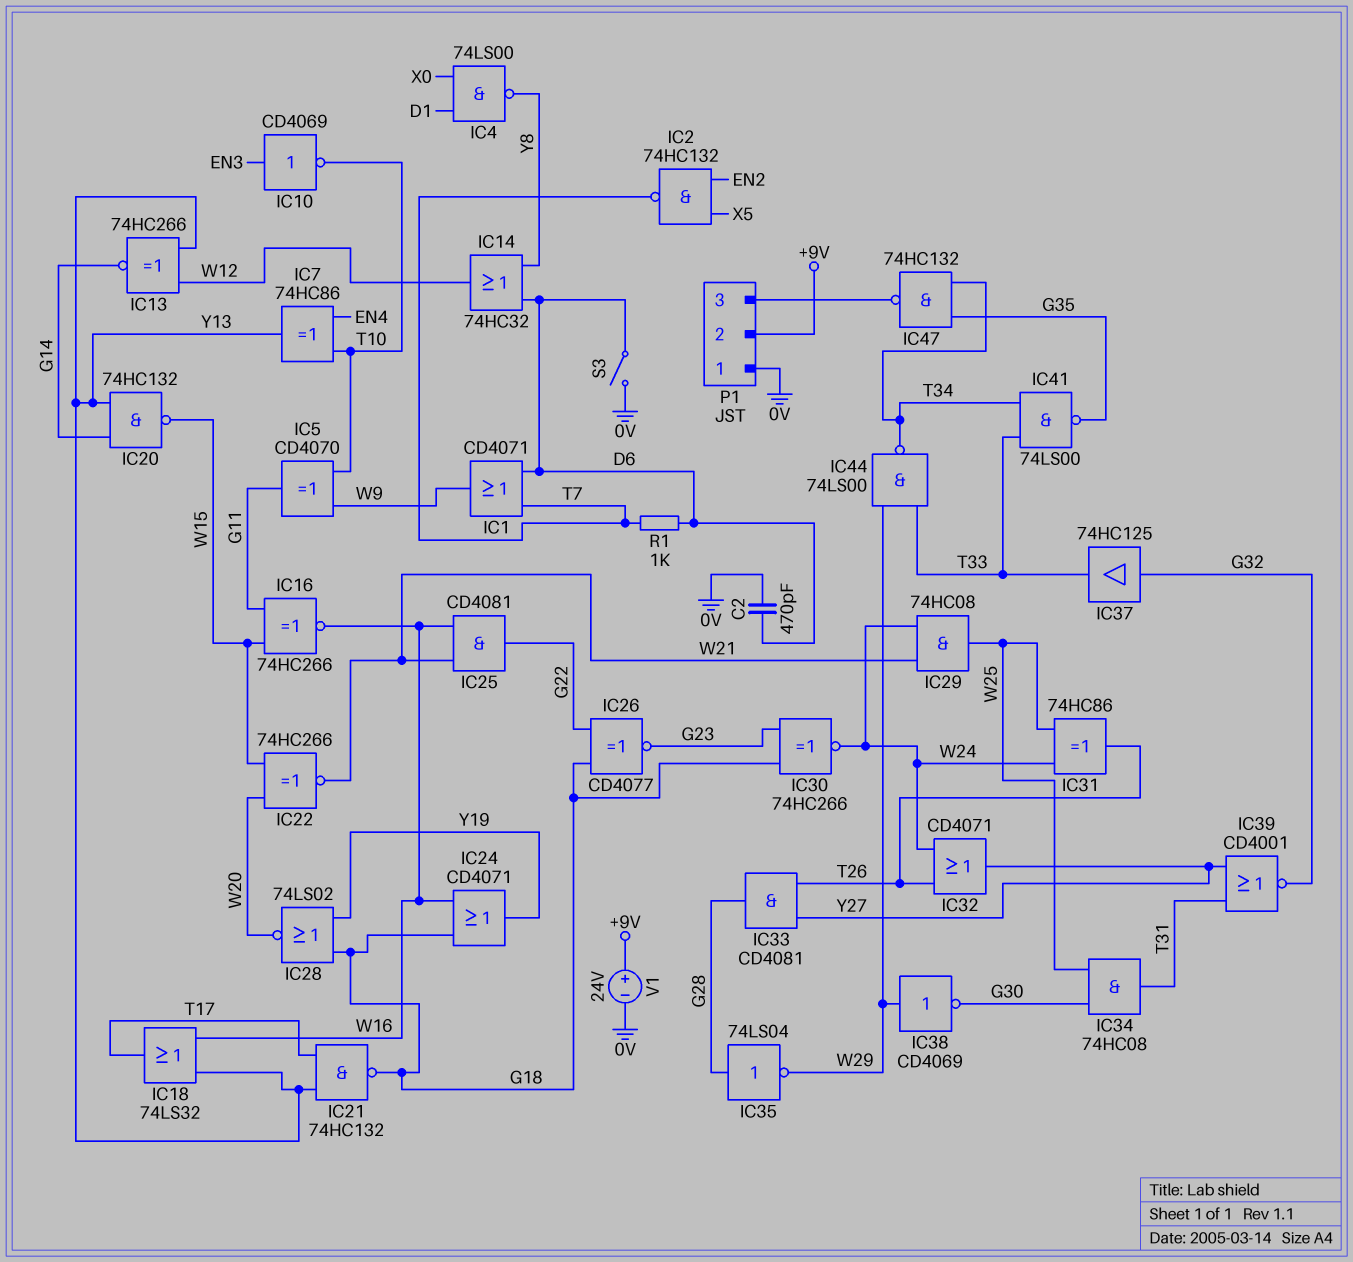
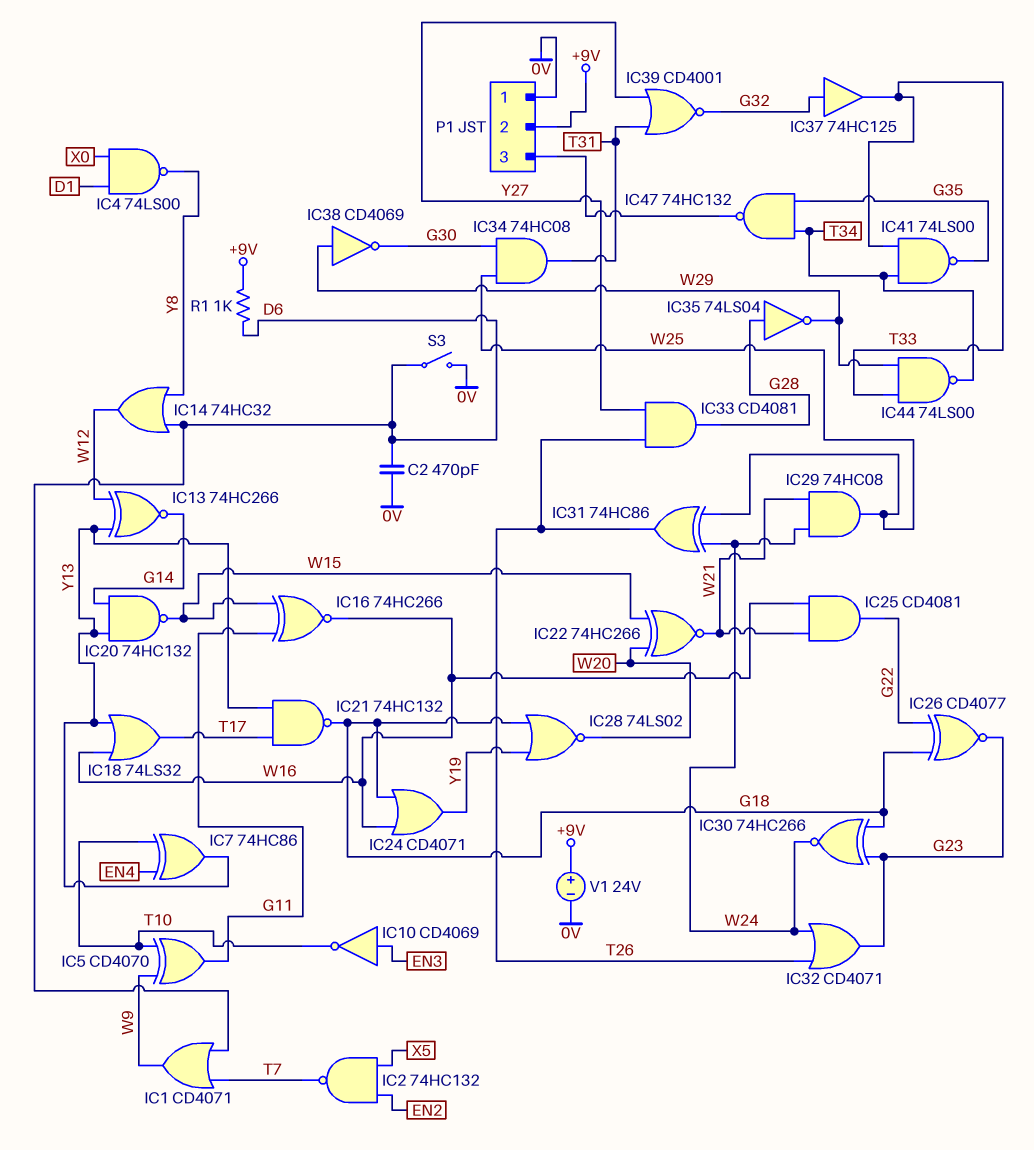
IC32: OR CD4071 (in T26, in W24, out Y27) -> OR CD4071 (in T26, in W24, out G23)
R1: 1k (D6, T7) -> 1k (+9V, D6)

